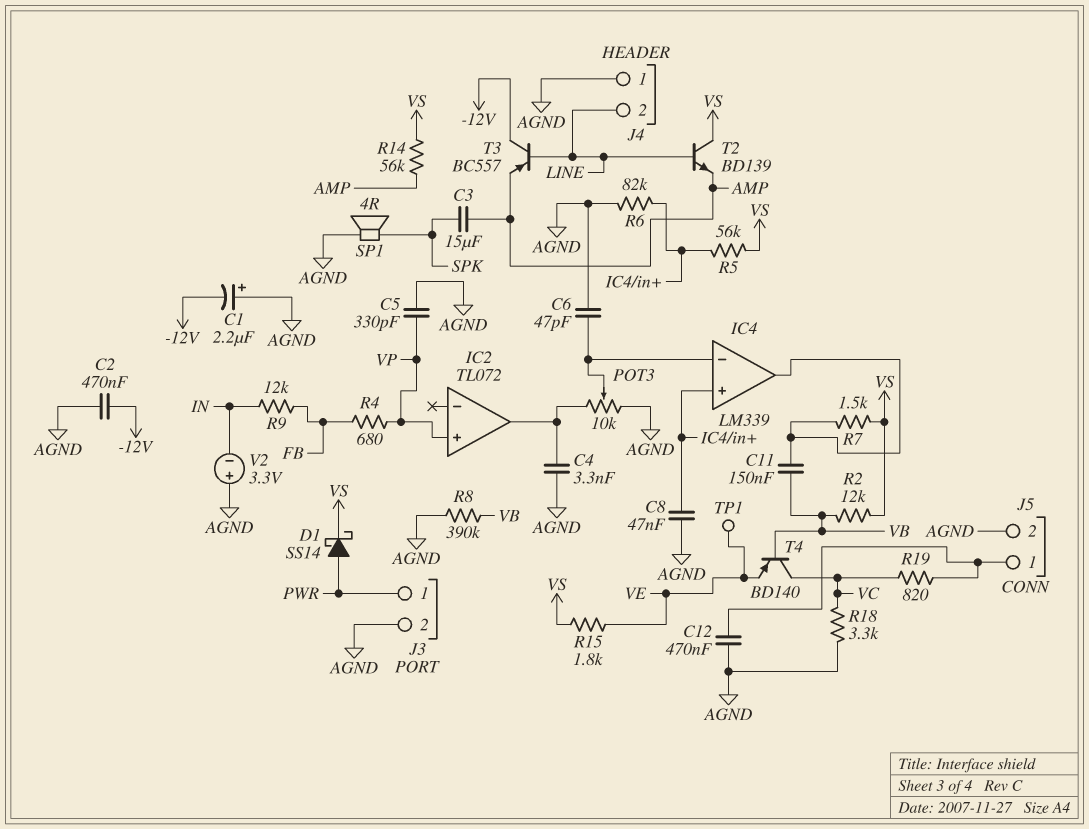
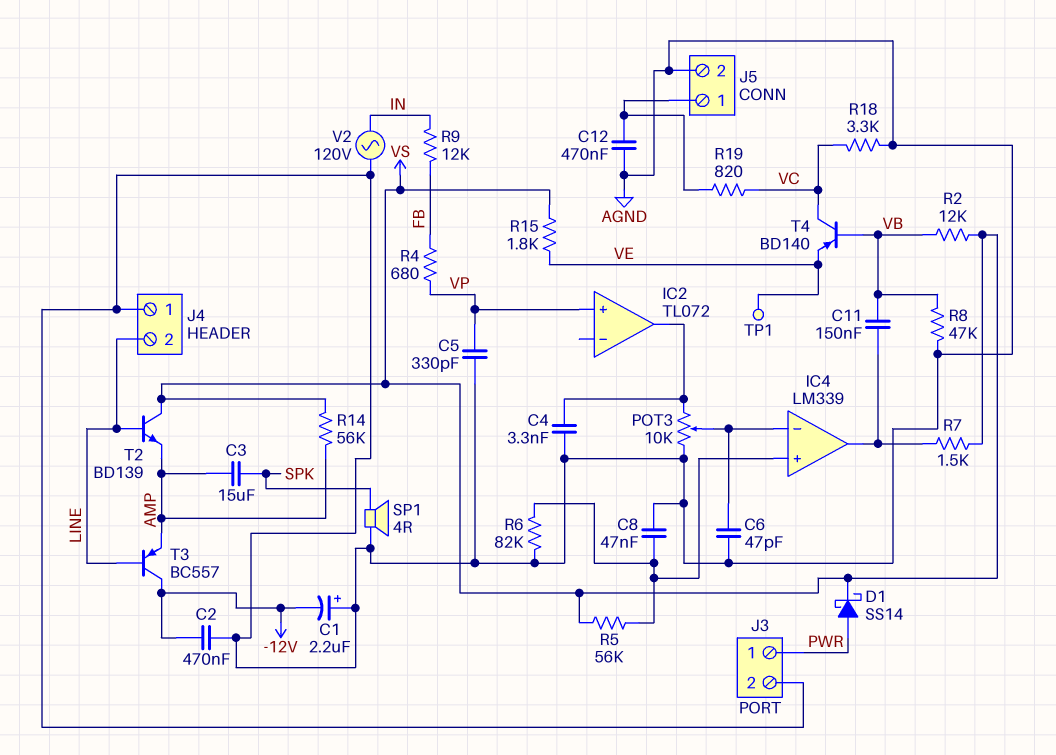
R8: 390k (AGND, VB) -> 47k (AGND, VB)
V2: 3.3V (plus AGND, minus IN) -> AC 120V (AGND, IN)

